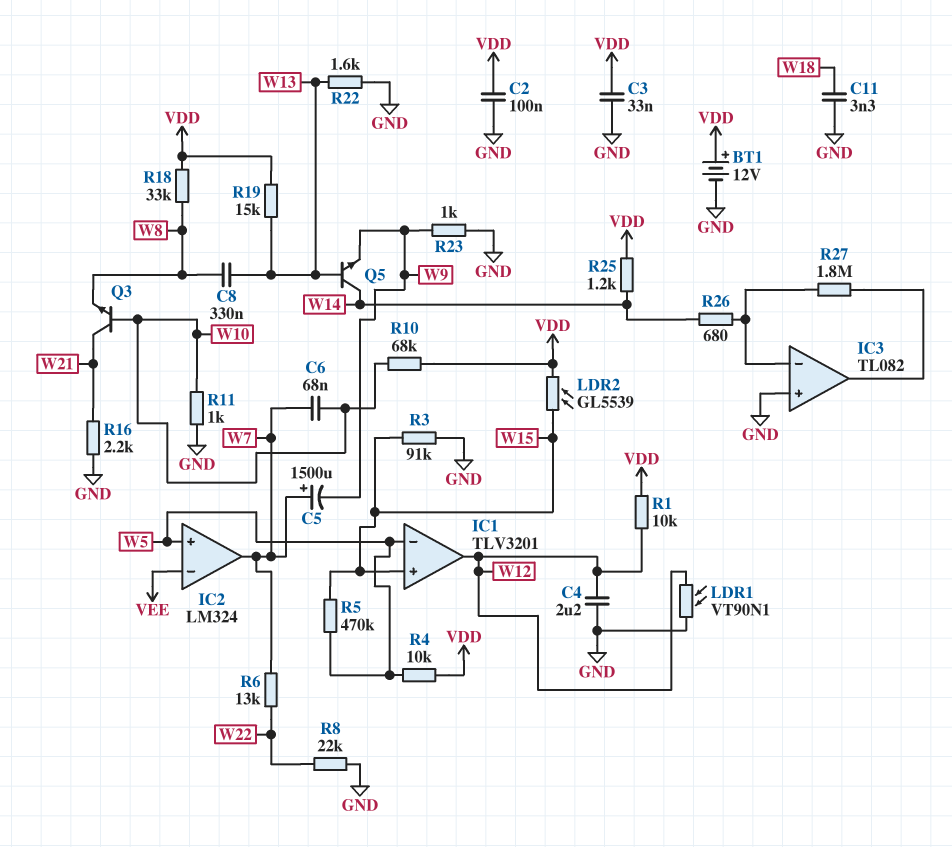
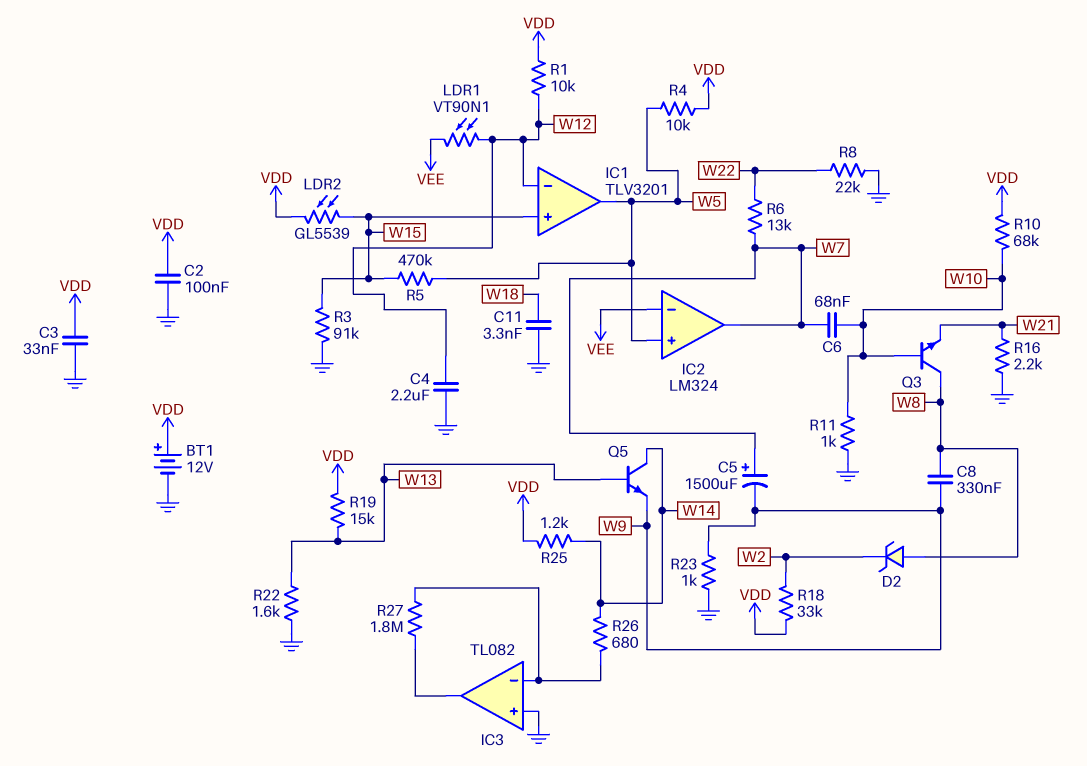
C8: 330nF (W8, W13) -> 330nF (W8, W9)
D2: none -> zener (A W8, K W2)
IC1 pin in-: W5 -> W12
IC1 pin out: W12 -> W5
LDR1: VT90N1 (GND, W12) -> VT90N1 (VEE, W12)
Q3: NPN (B W10, C W21, E W8) -> NPN (B W10, C W8, E W21)
R18: 33k (VDD, W8) -> 33k (VDD, W2)

